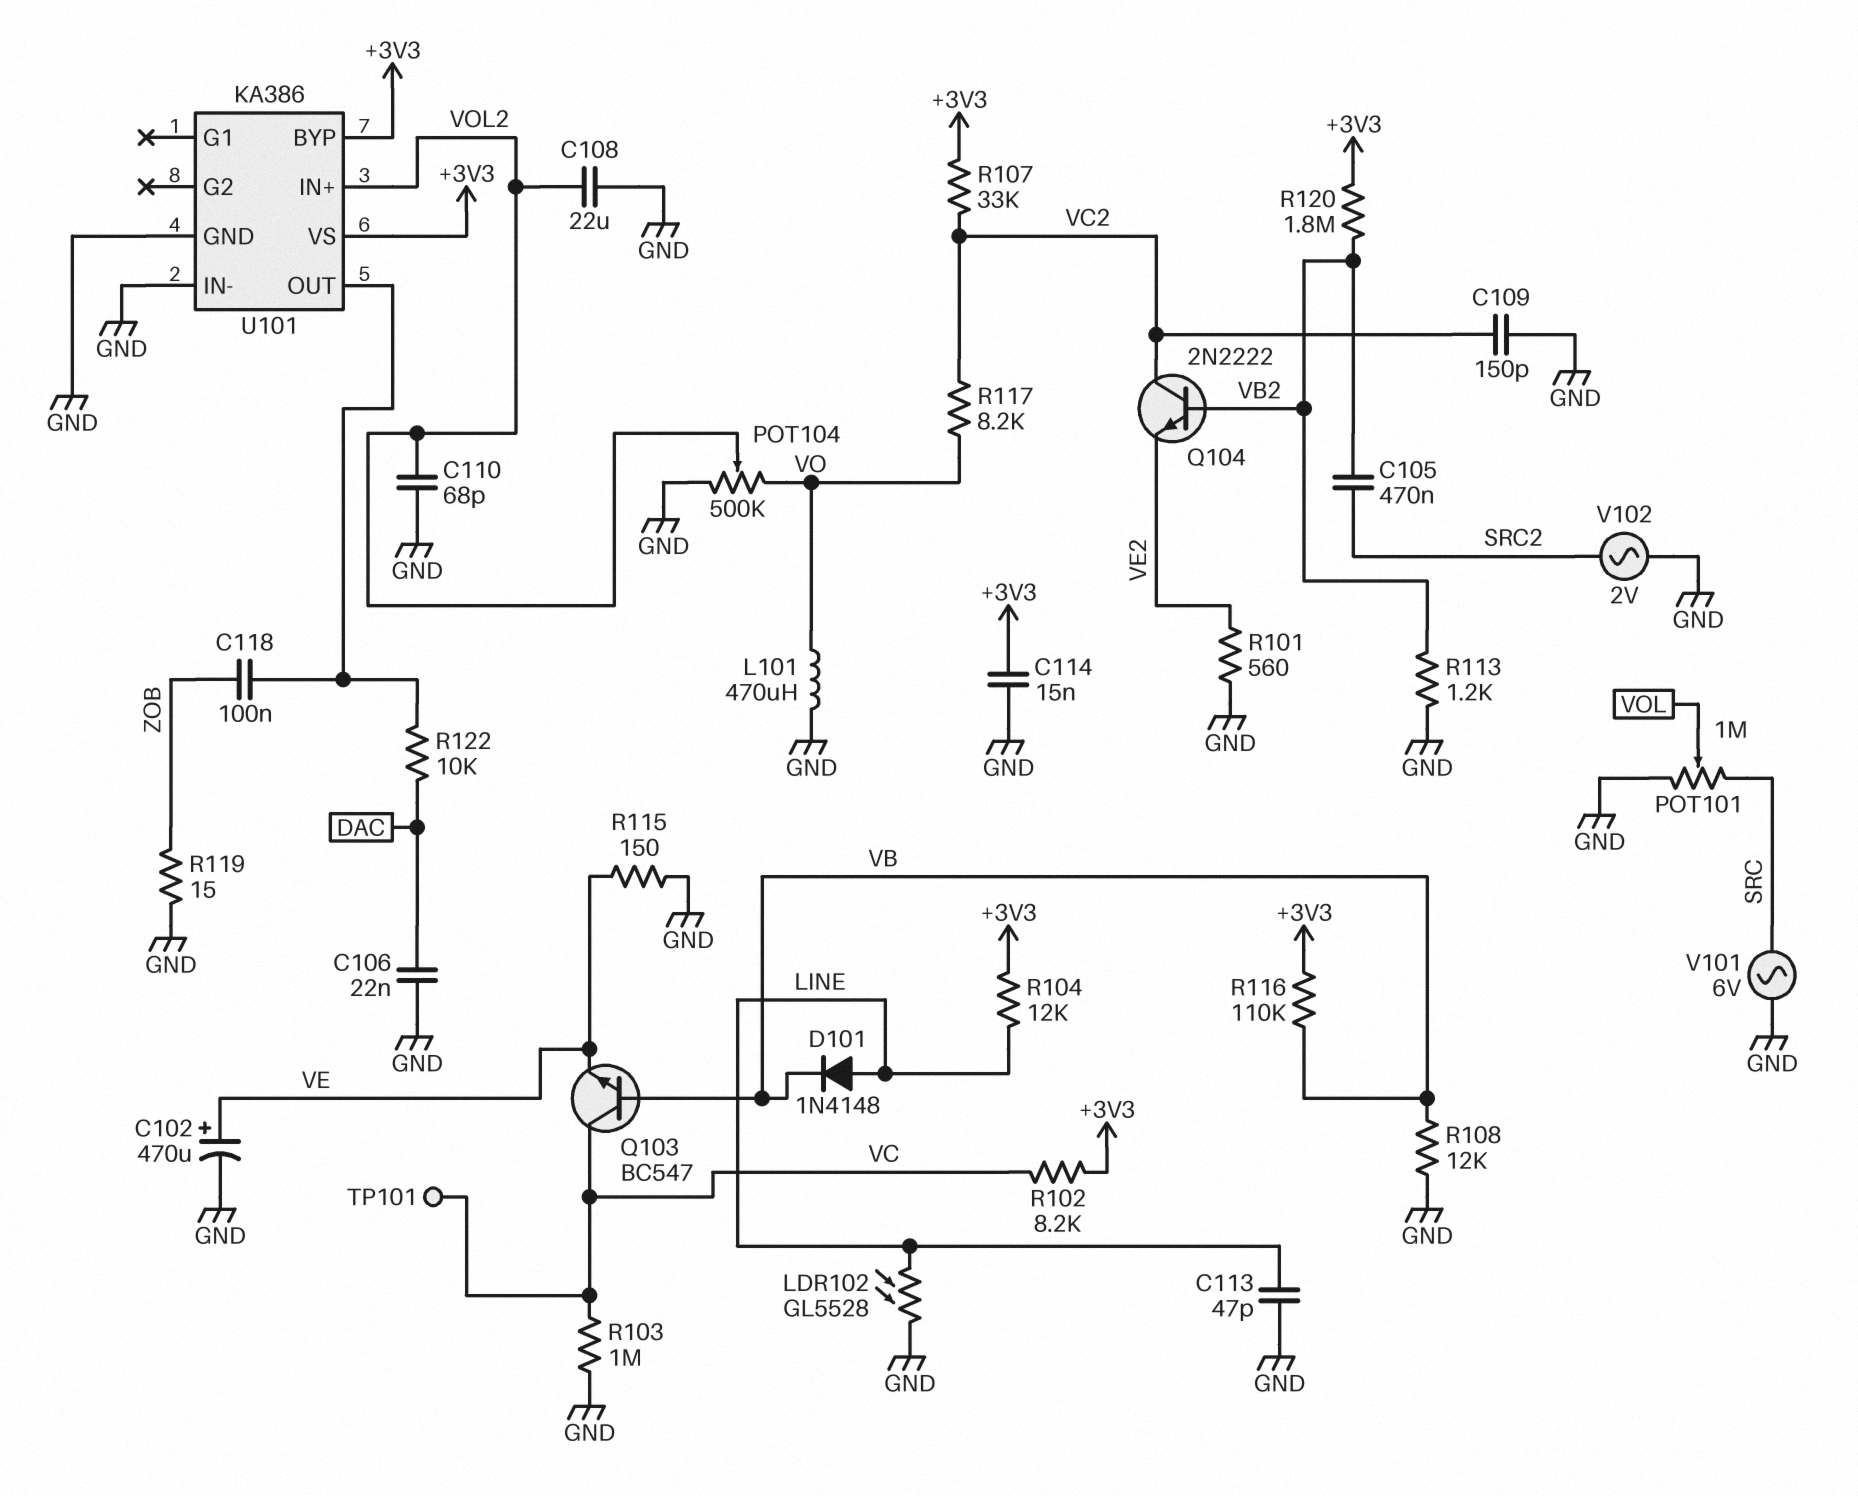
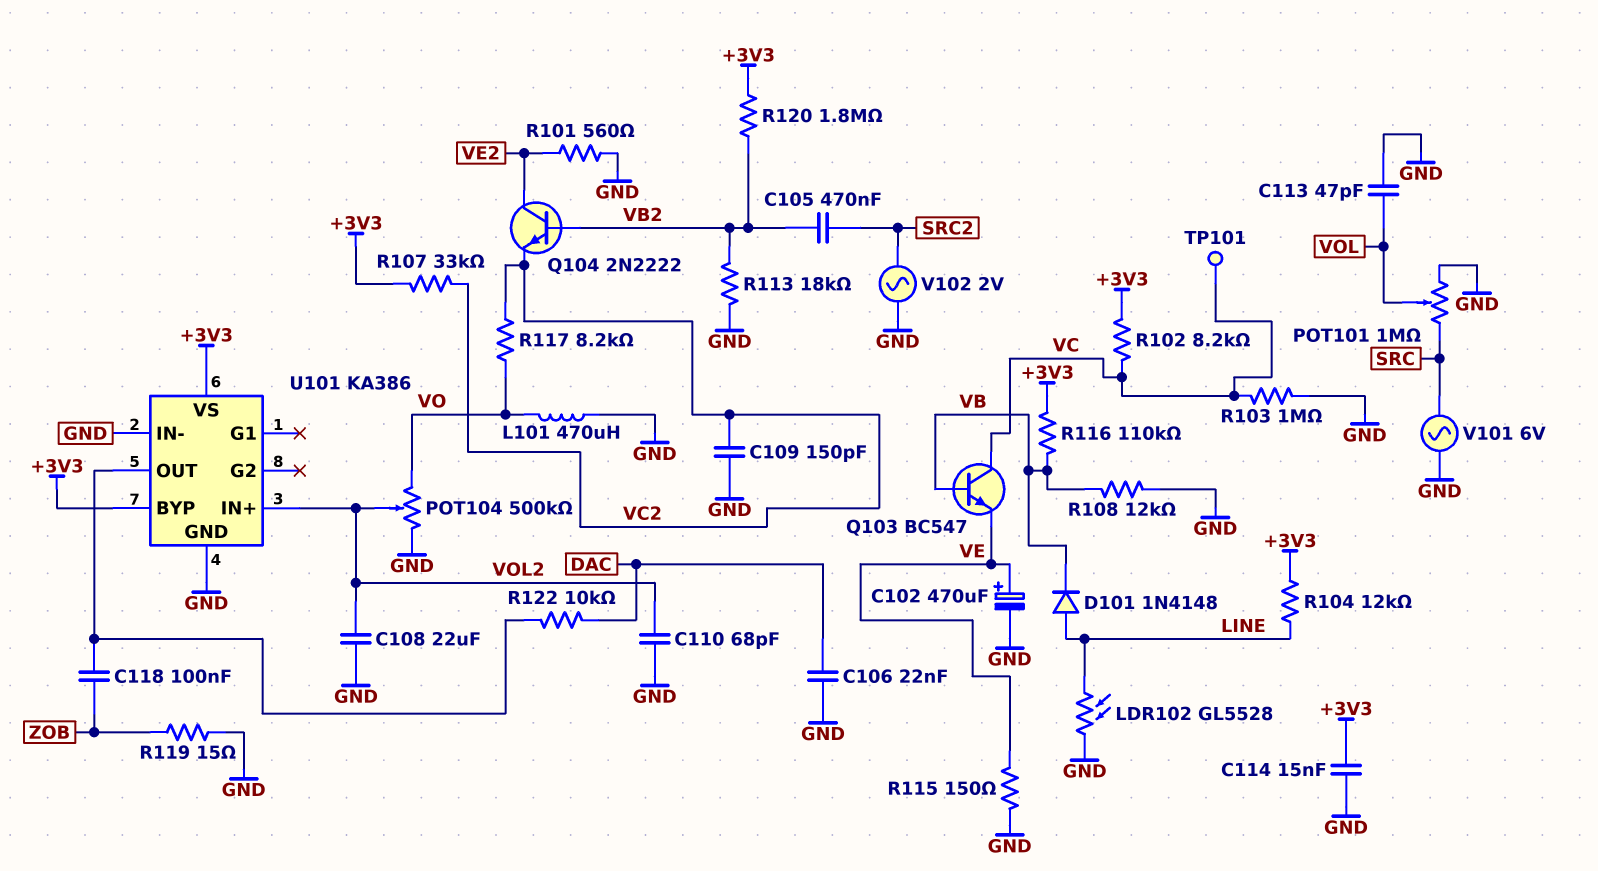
C113: 47pF (GND, LINE) -> 47pF (GND, VOL)
Q104: NPN 2N2222 (B VB2, C VC2, E VE2) -> NPN 2N2222 (B VB2, C VE2, E VC2)
R113: 1.2k (GND, VB2) -> 18k (GND, VB2)

